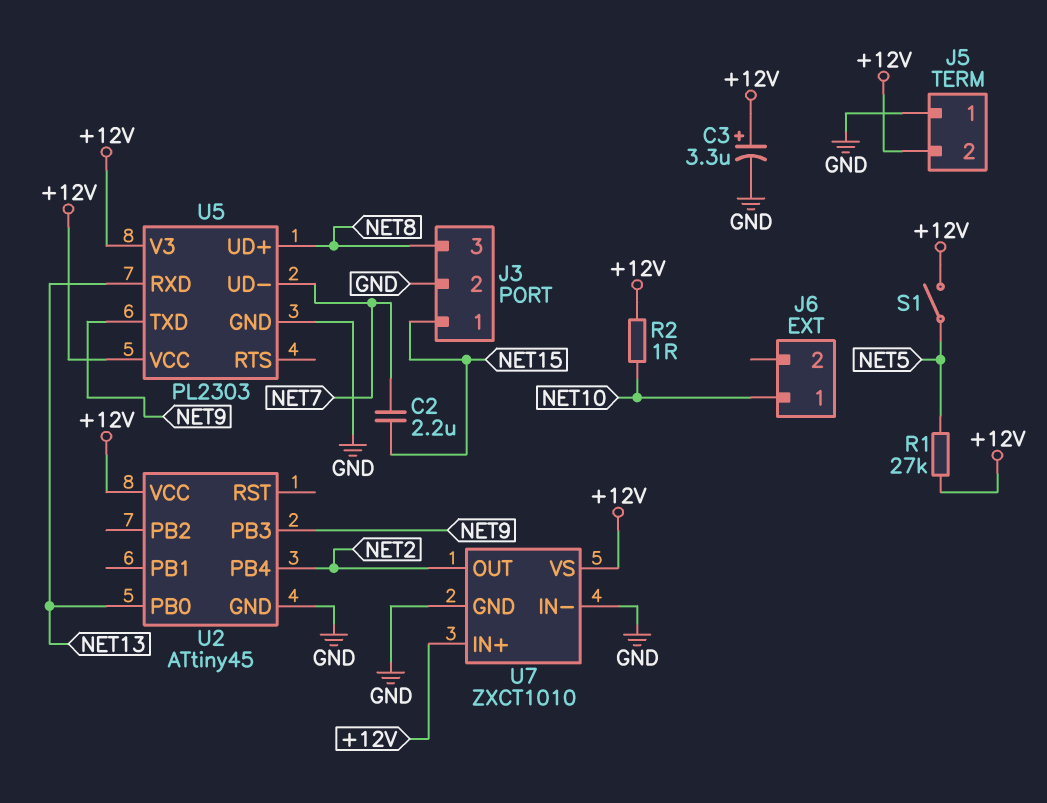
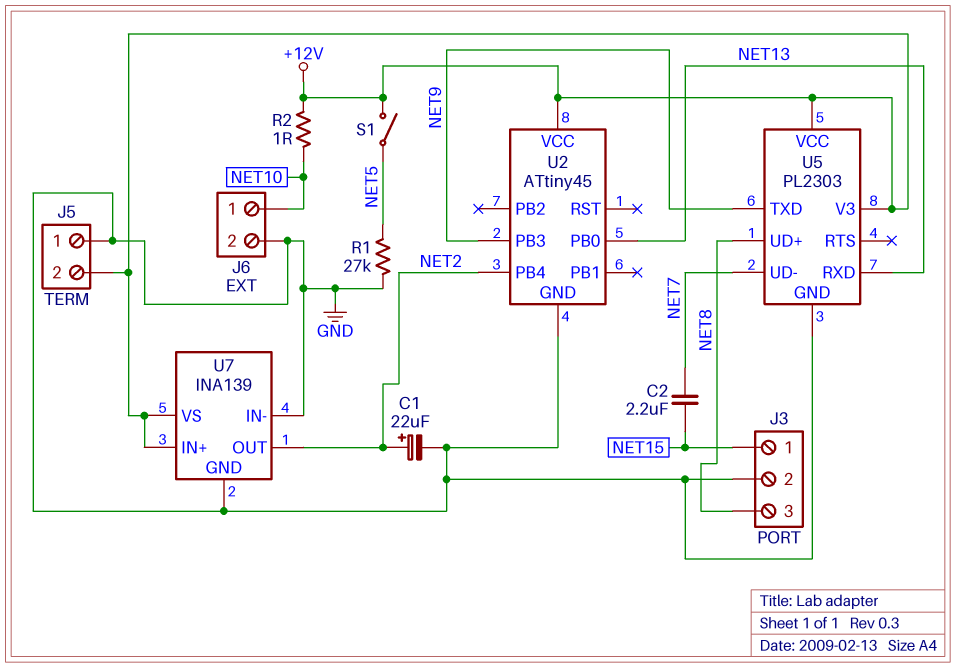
C1: none -> 22uF (plus NET2, minus GND)
C3: 3.3uF (plus +12V, minus GND) -> none
J6 pin 2: none -> GND
R1: 27k (+12V, NET5) -> 27k (GND, NET5)
U7: ZXCT1010 -> INA139

